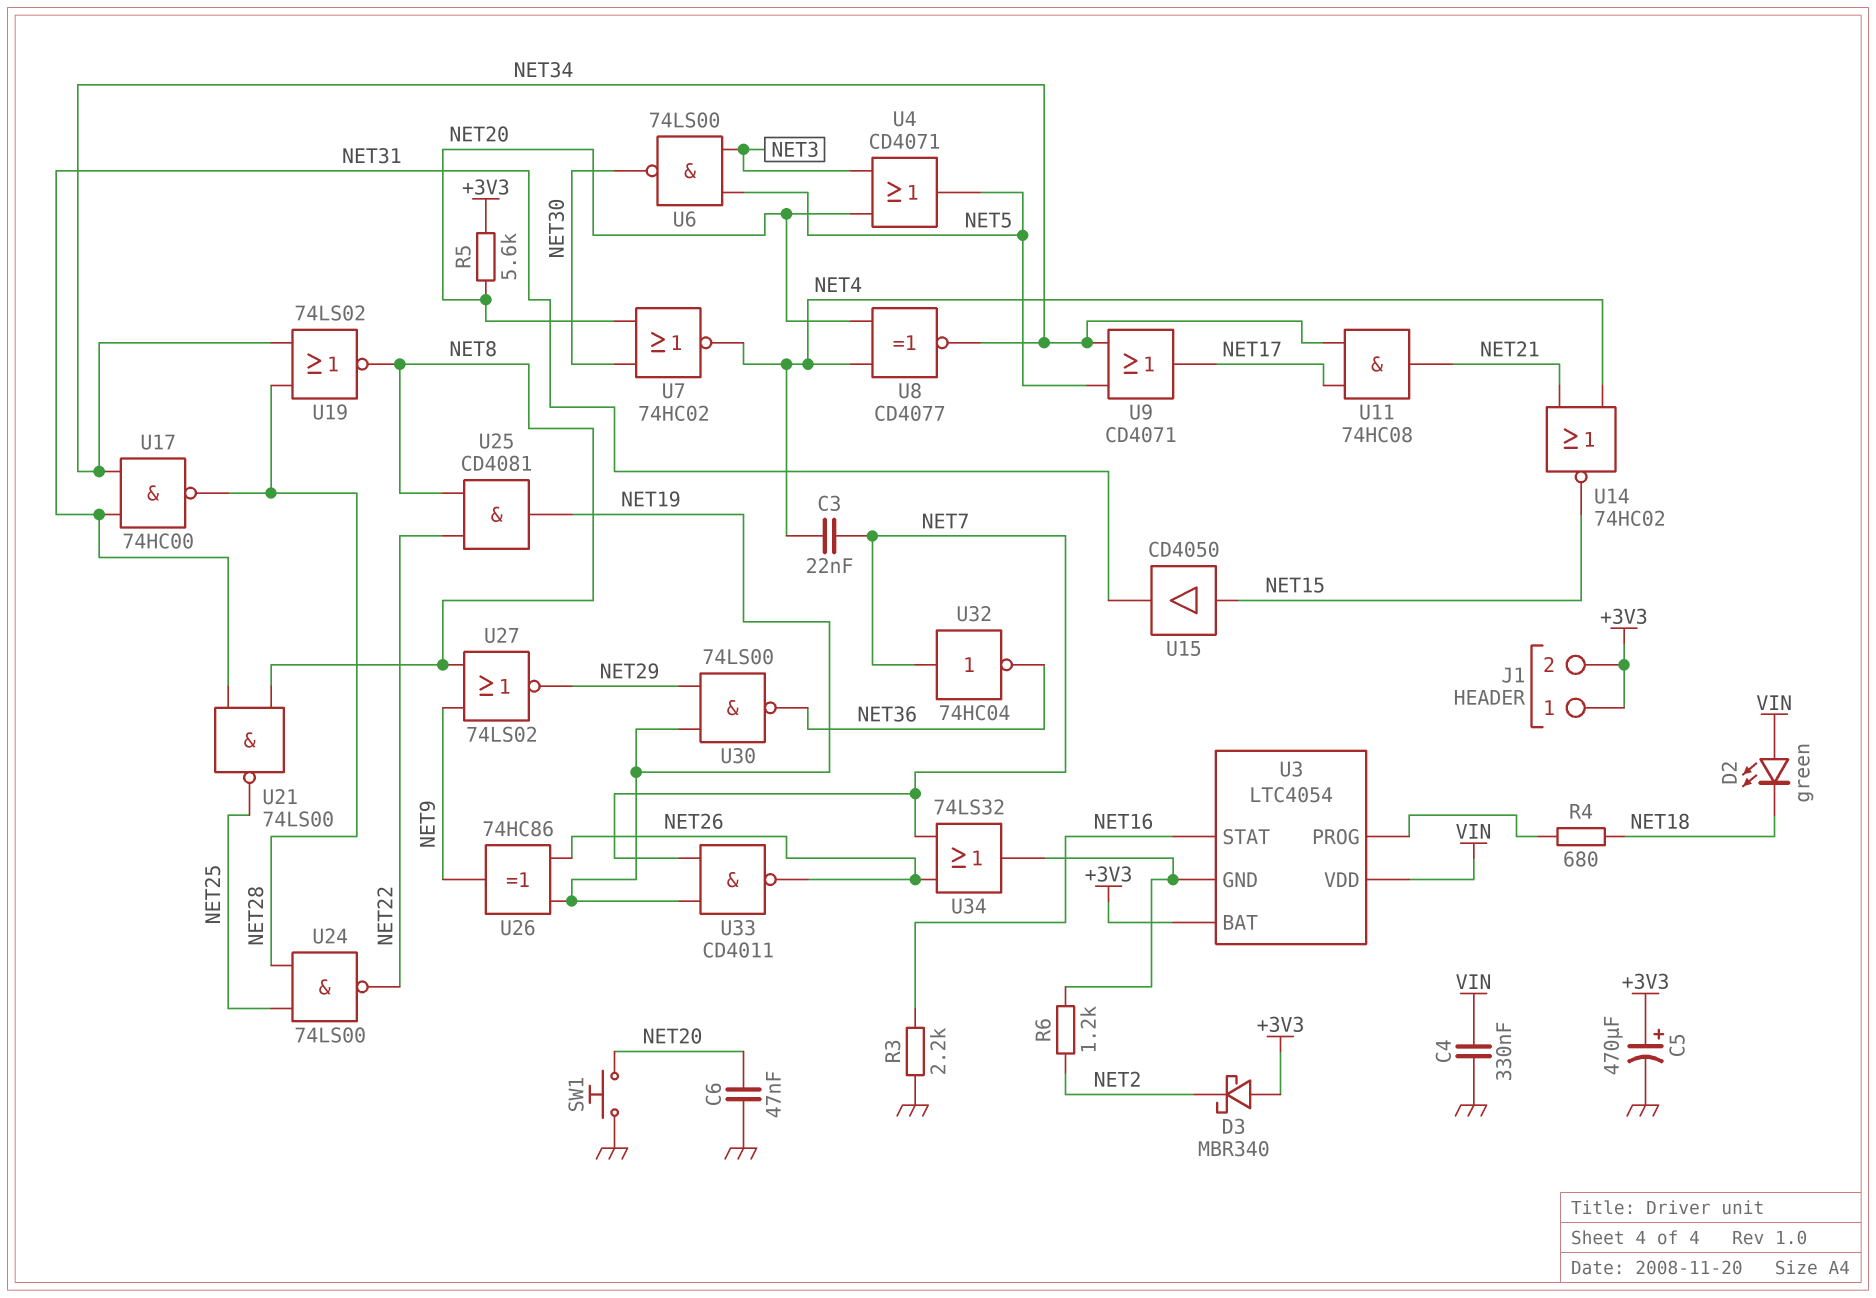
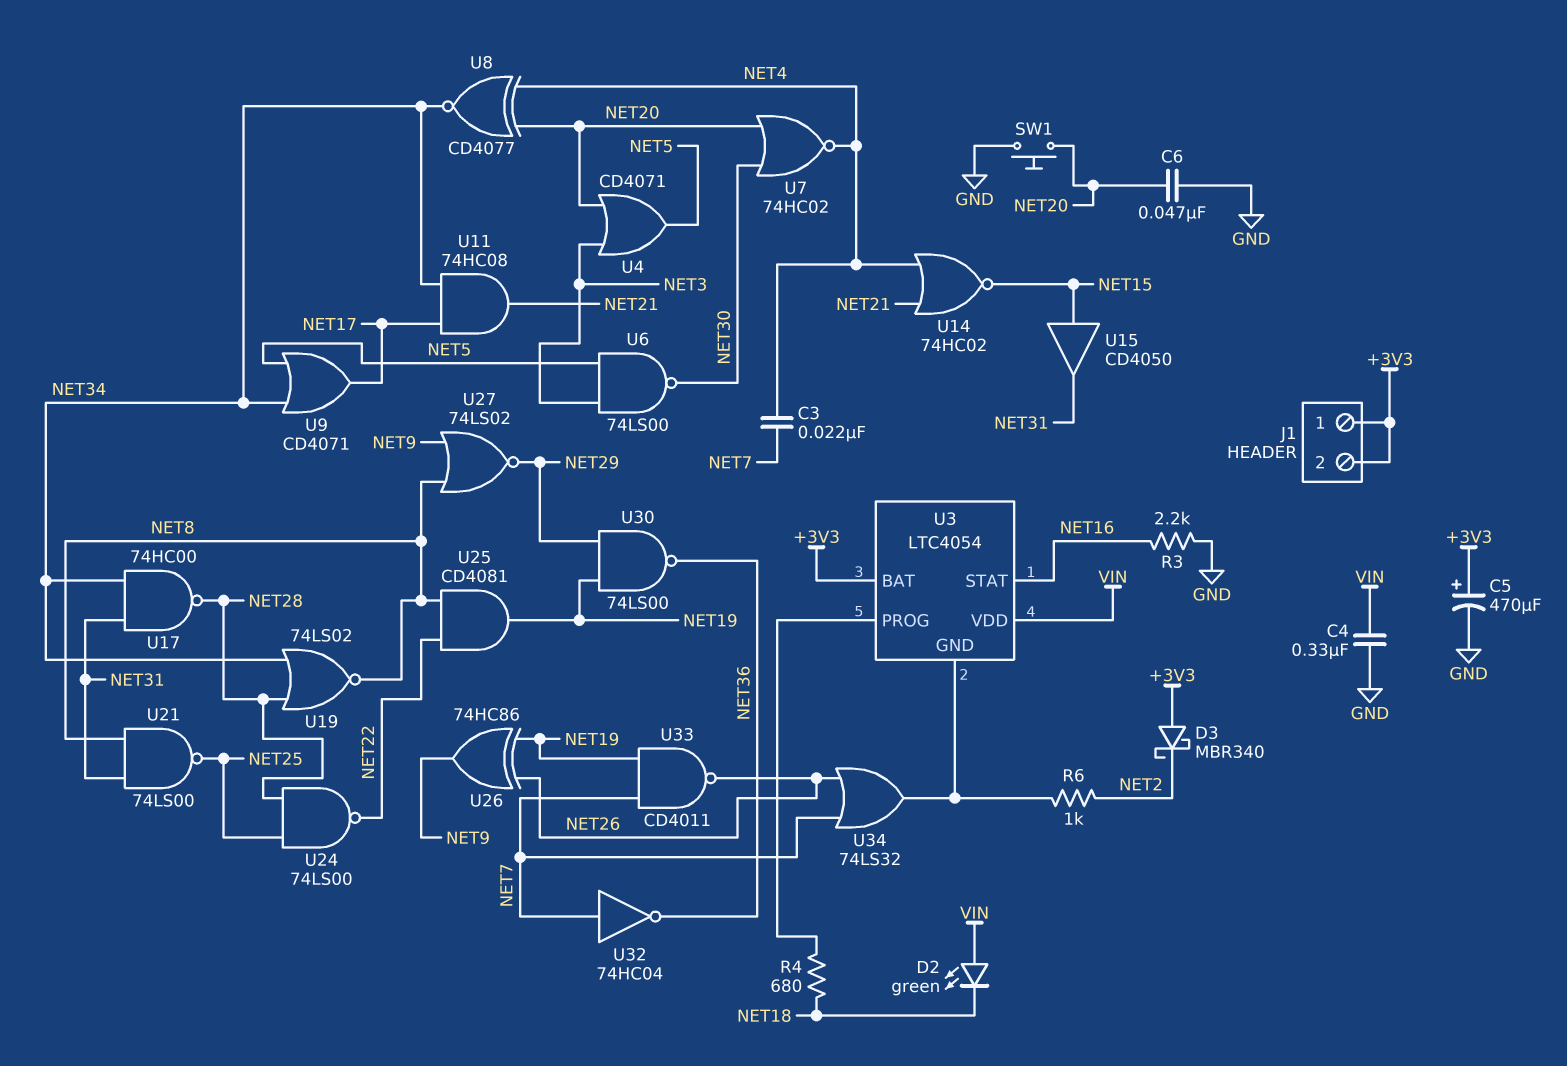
R5: 5.6k (+3V3, NET20) -> none
R6: 1.2k (NET2, U3/GND) -> 1k (NET2, U3/GND)

